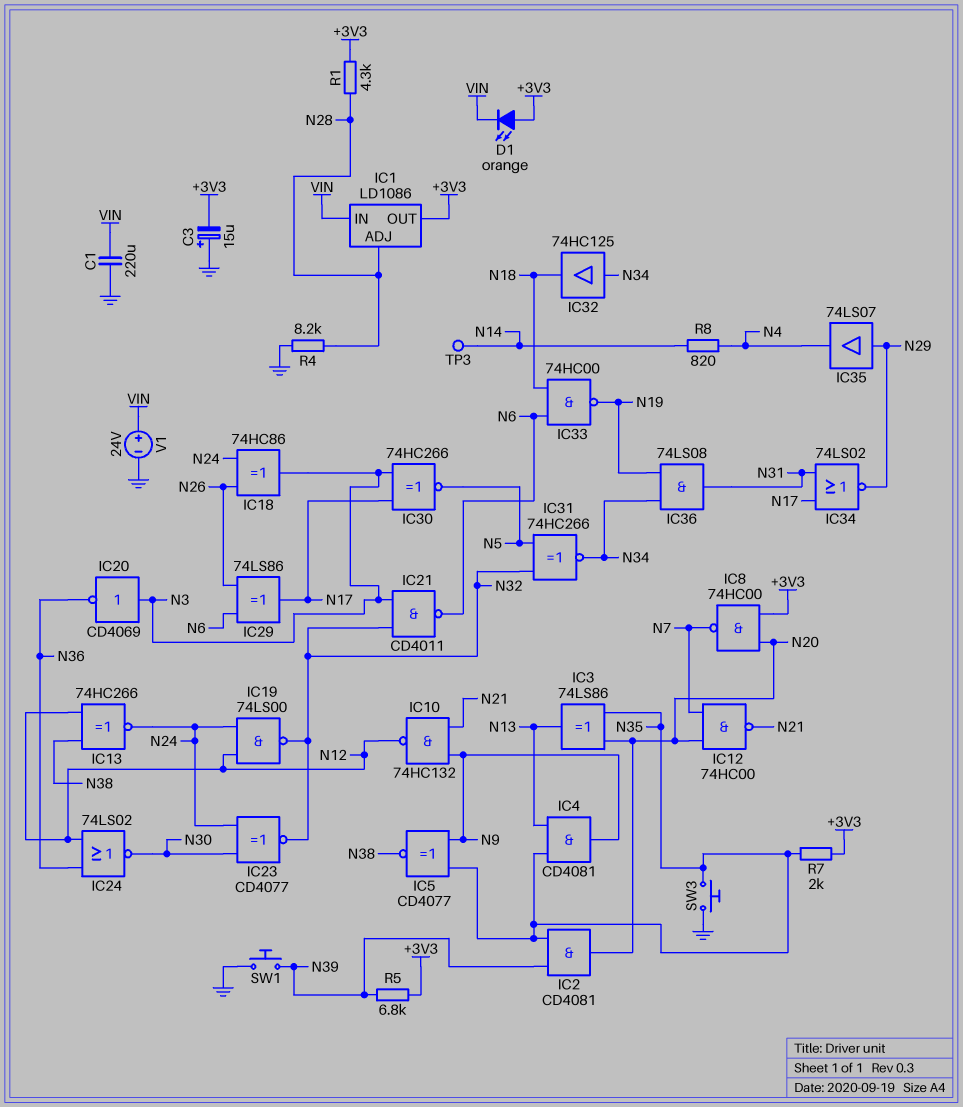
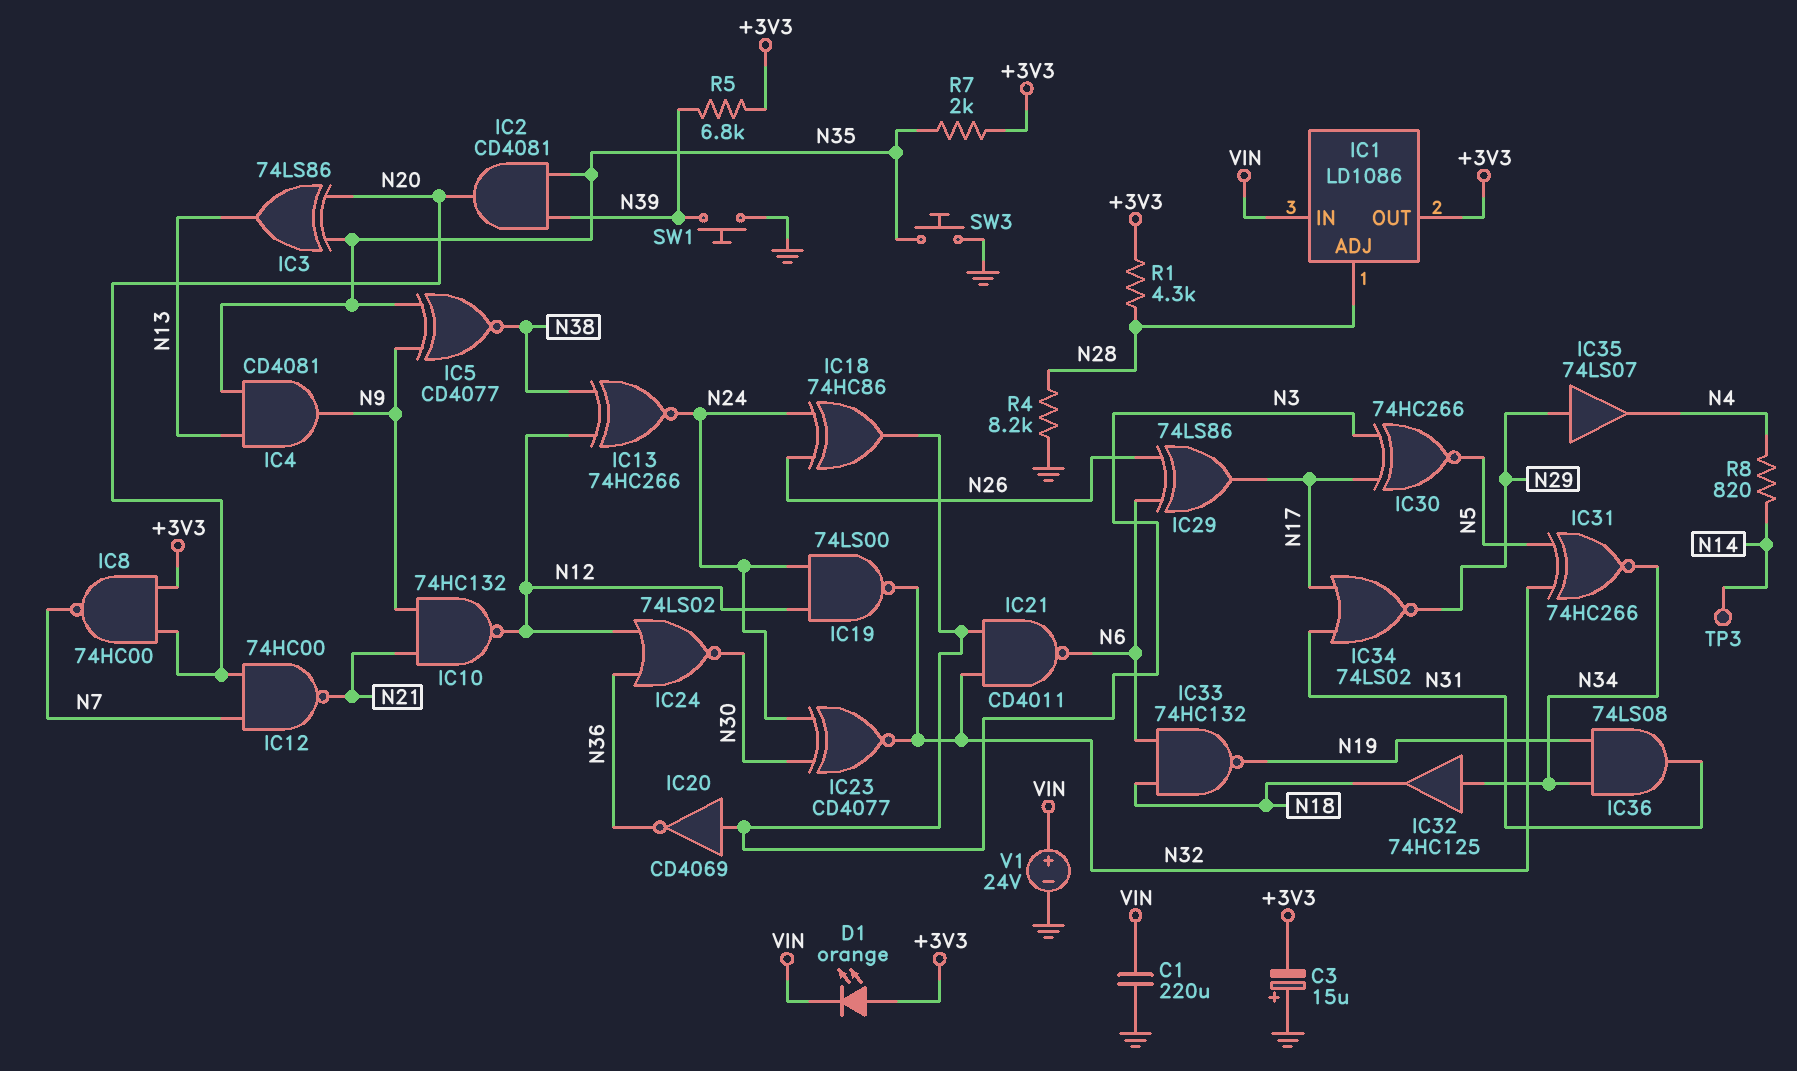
IC33: NAND 74HC00 (in N6, in N18, out N19) -> NAND 74HC132 (in N6, in N18, out N19)

